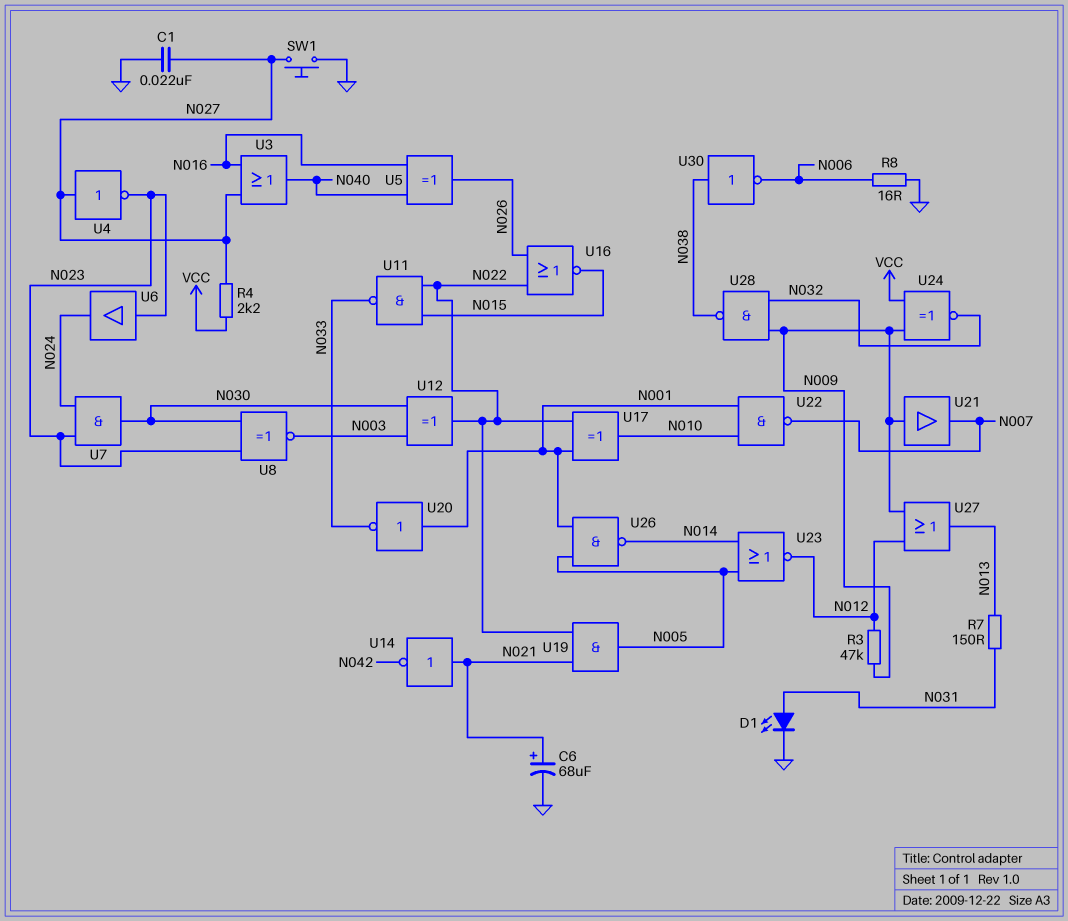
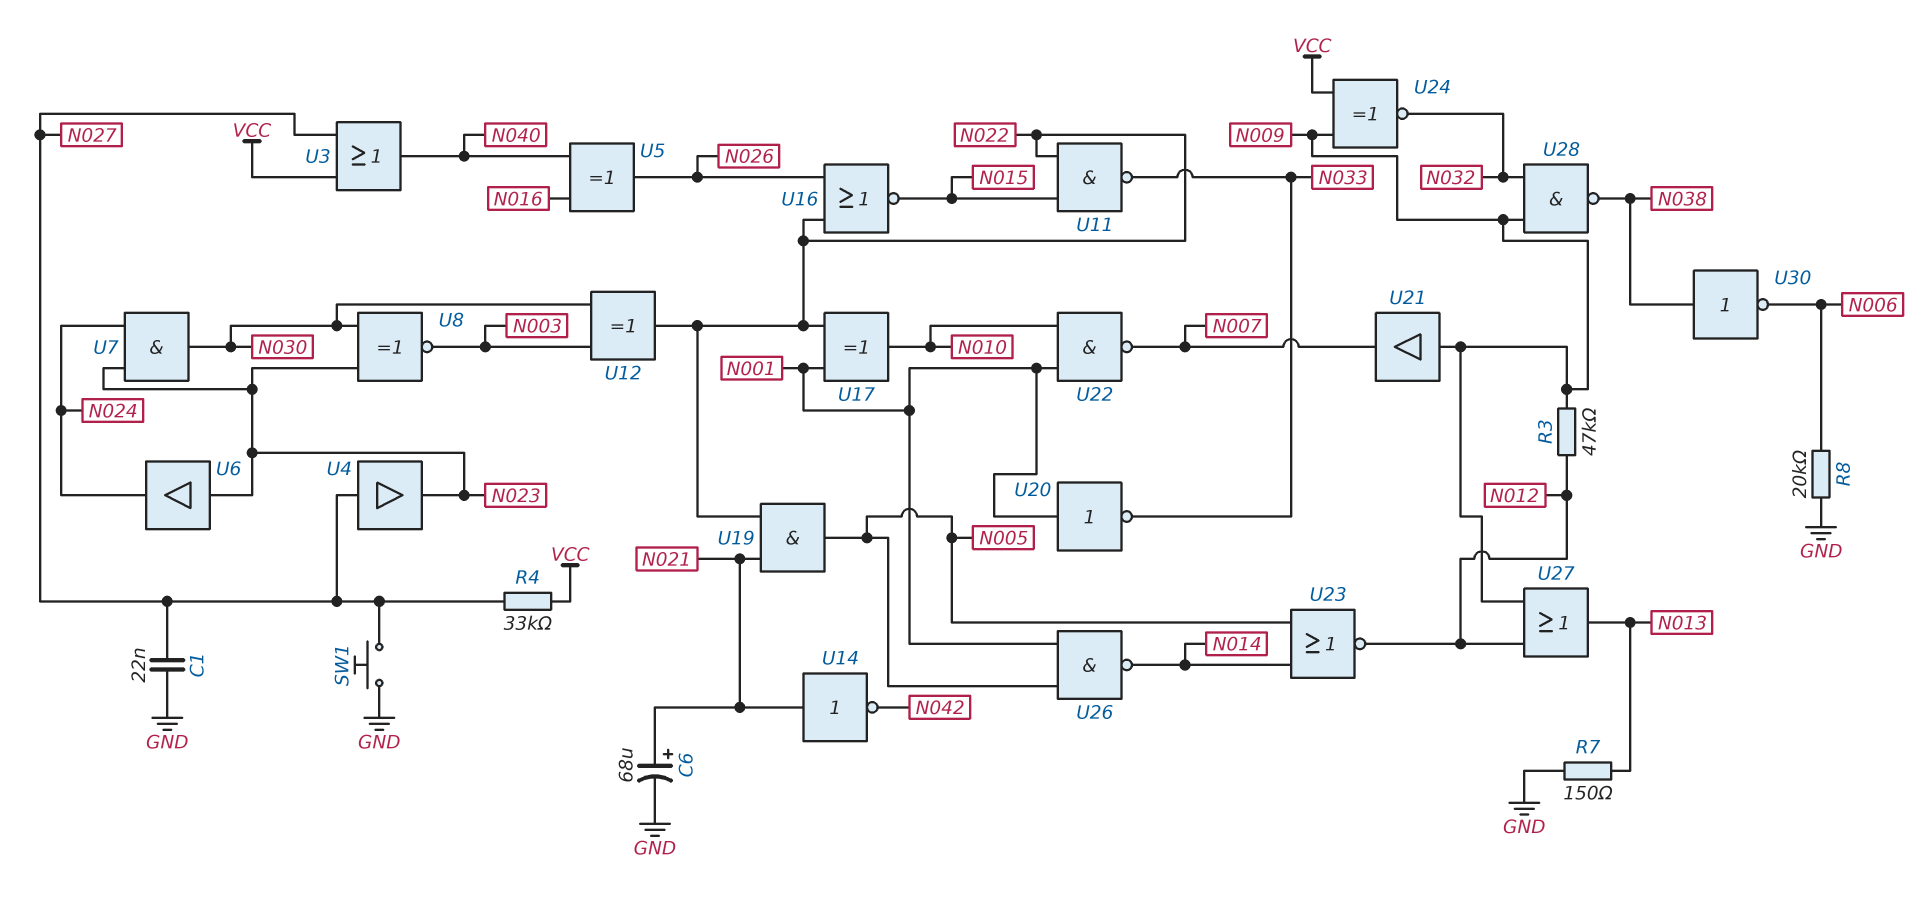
D1: LED (A N031, K GND) -> none
R4: 2.2k (N027, VCC) -> 33k (N027, VCC)
R7: 150 (N013, N031) -> 150 (GND, N013)
R8: 16 (GND, N006) -> 20k (GND, N006)
U3: OR (in N016, in N027, out N040) -> OR (in N027, in VCC, out N040)
U4: NOT (in N027, out N023) -> buffer (in N027, out N023)

